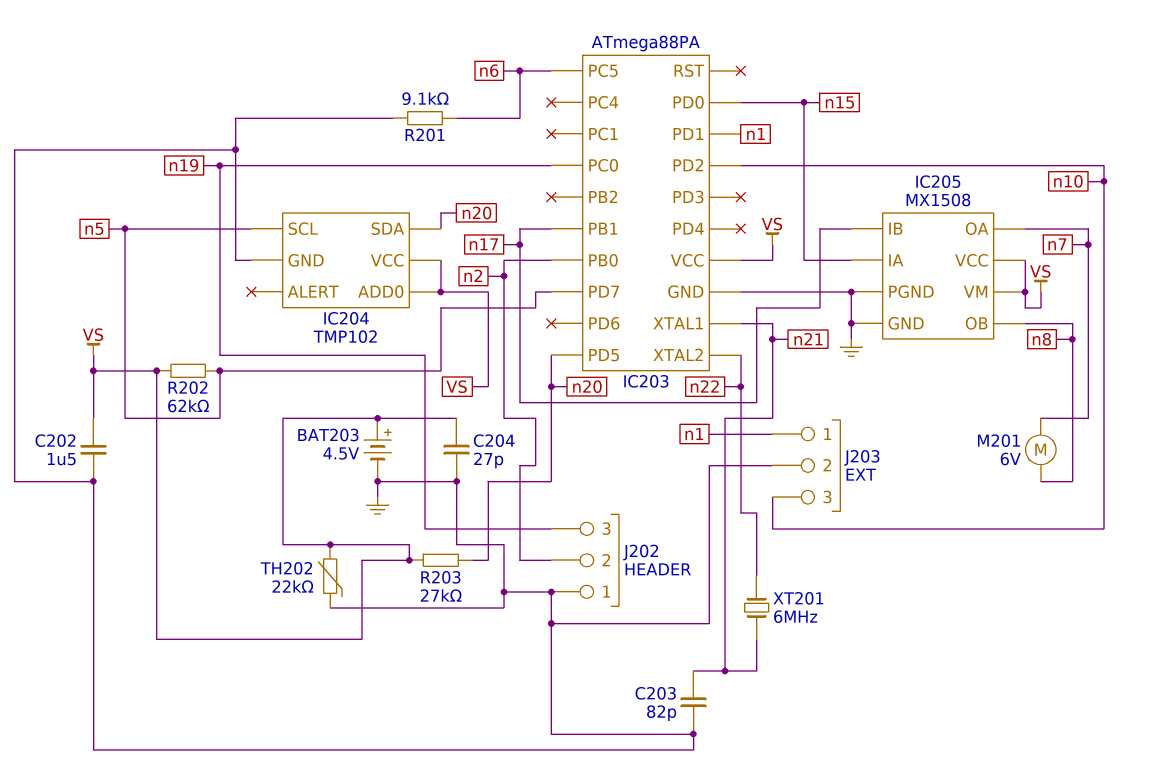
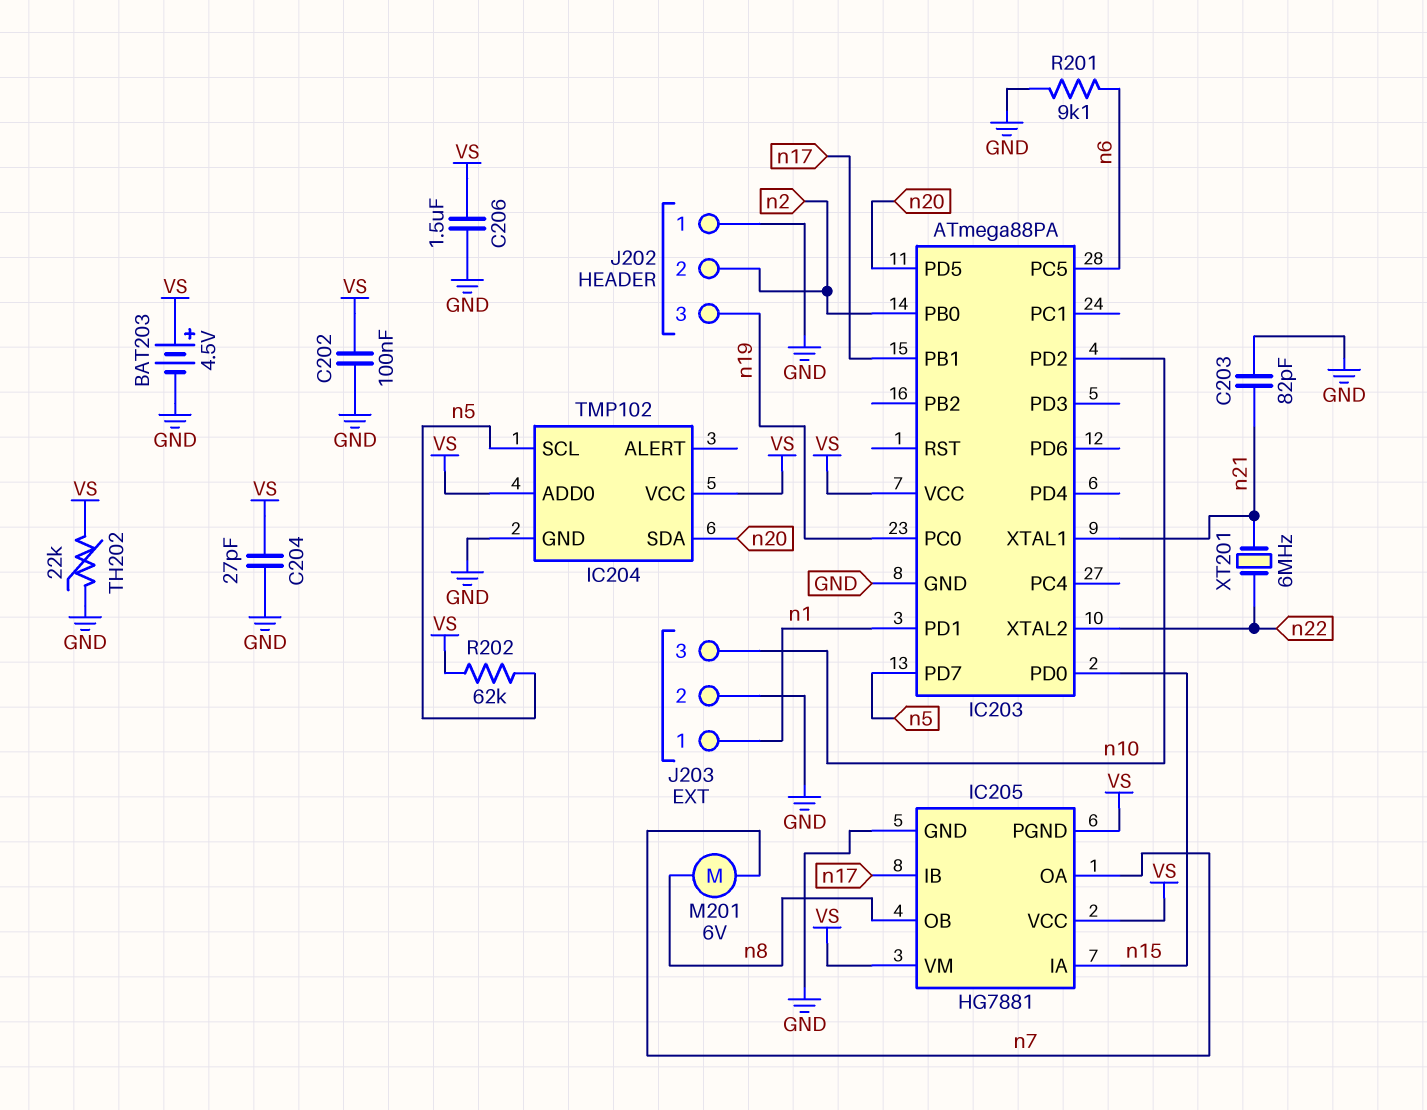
C202: 1.5uF (GND, VS) -> 100nF (GND, VS)
C206: none -> 1.5uF (GND, VS)
IC205: MX1508 -> HG7881
IC205 pin PGND: GND -> VS
R203: 27k (VS, n20) -> none

